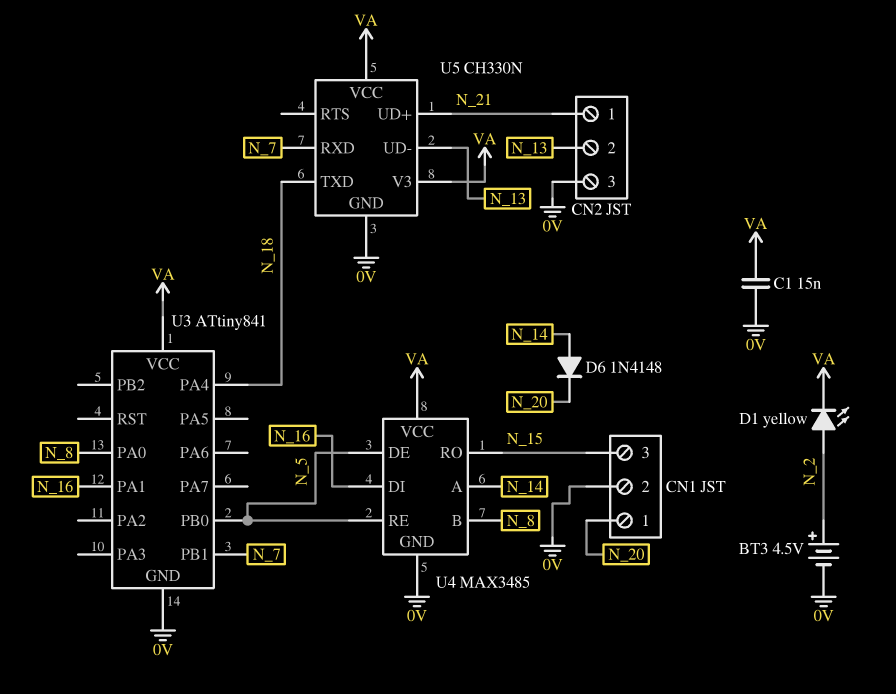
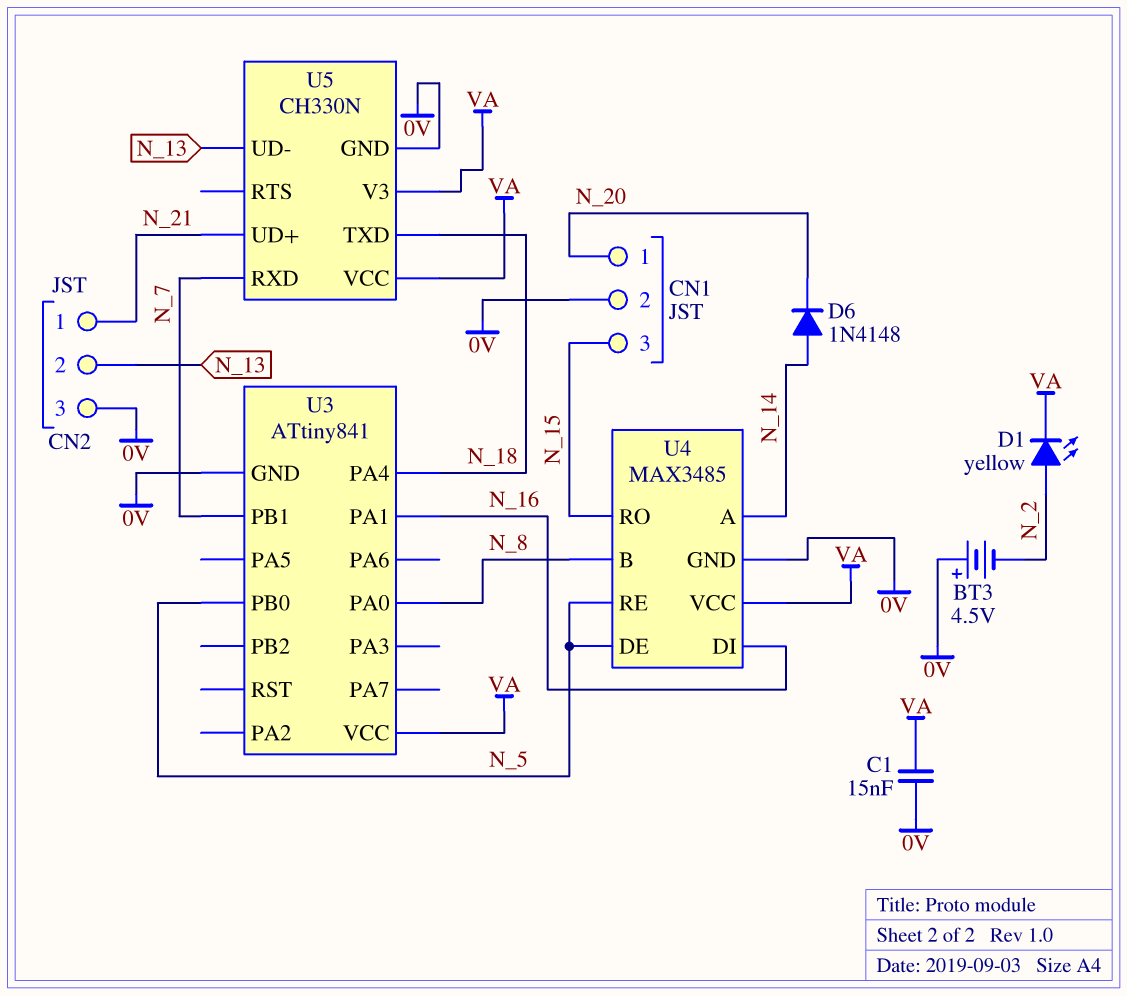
BT3: 4.5V (plus N_2, minus 0V) -> 4.5V (plus 0V, minus N_2)

